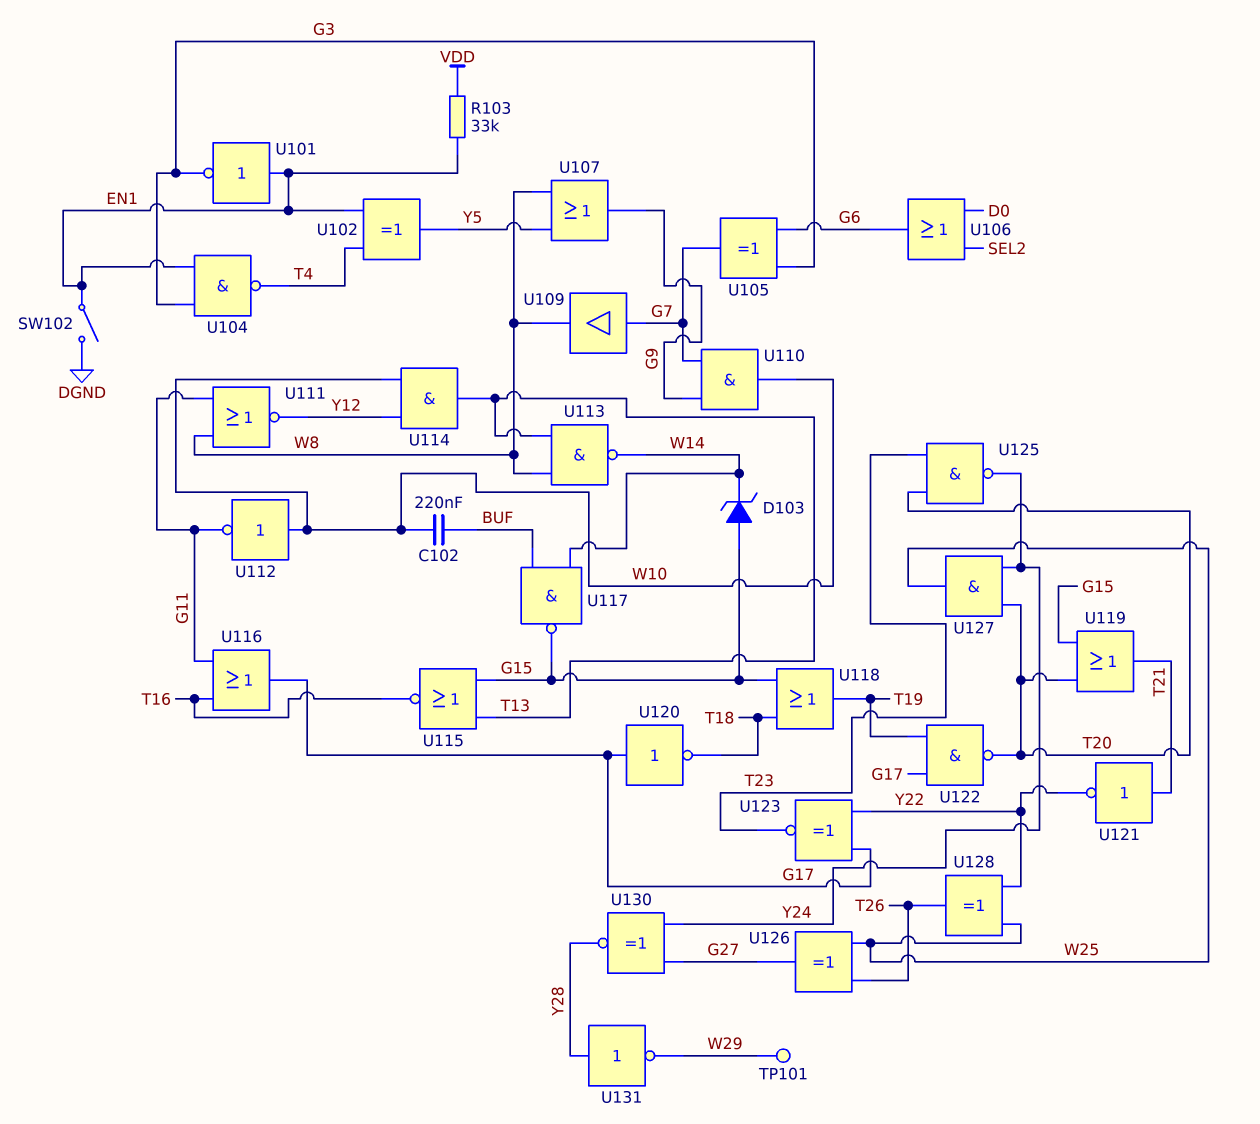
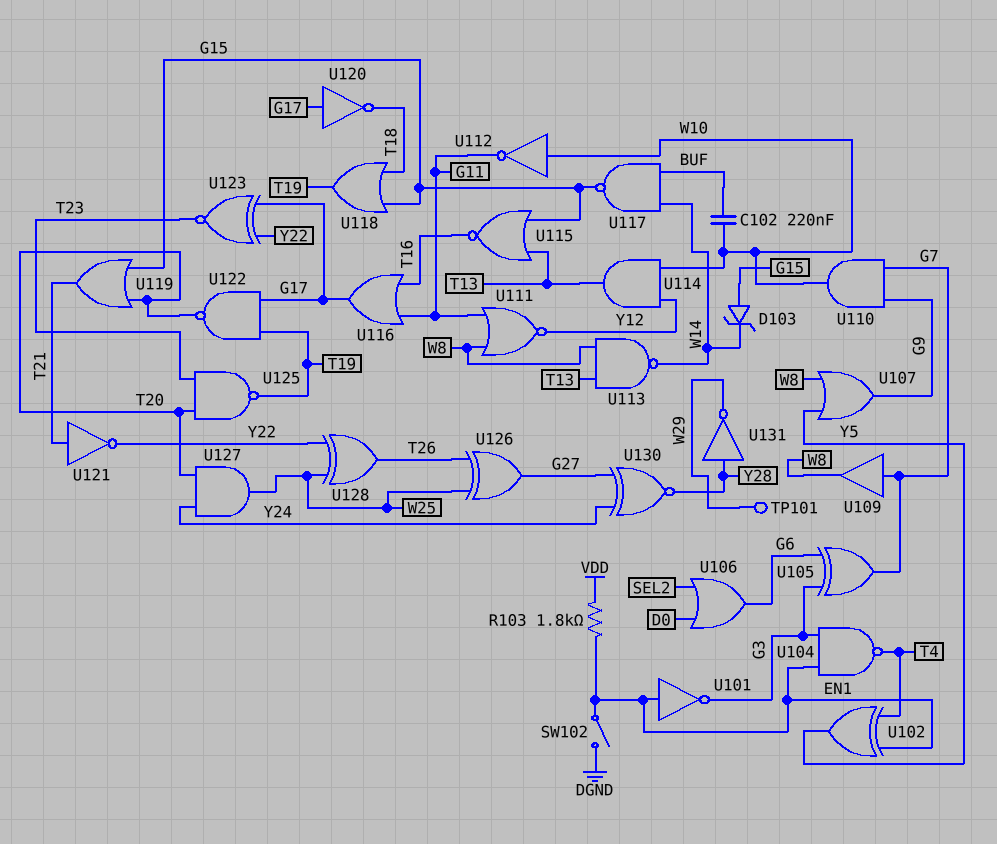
R103: 33k (EN1, VDD) -> 1.8k (EN1, VDD)
U125: NAND (in T20, in T23, out Y24) -> NAND (in T20, in T23, out T19)

